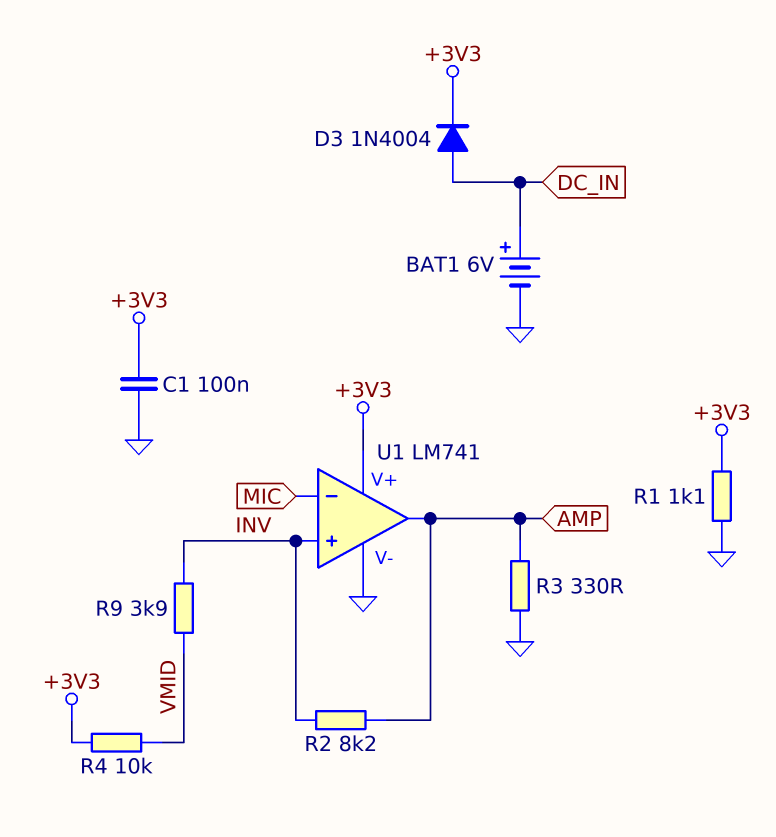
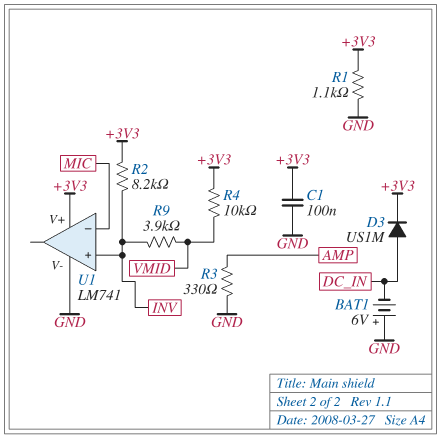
BAT1: 6V (plus DC_IN, minus GND) -> 6V (plus GND, minus DC_IN)
D3: diode 1N4004 (A DC_IN, K +3V3) -> diode US1M (A DC_IN, K +3V3)
R2: 8.2k (AMP, INV) -> 8.2k (+3V3, INV)
U1 pin out: AMP -> none

